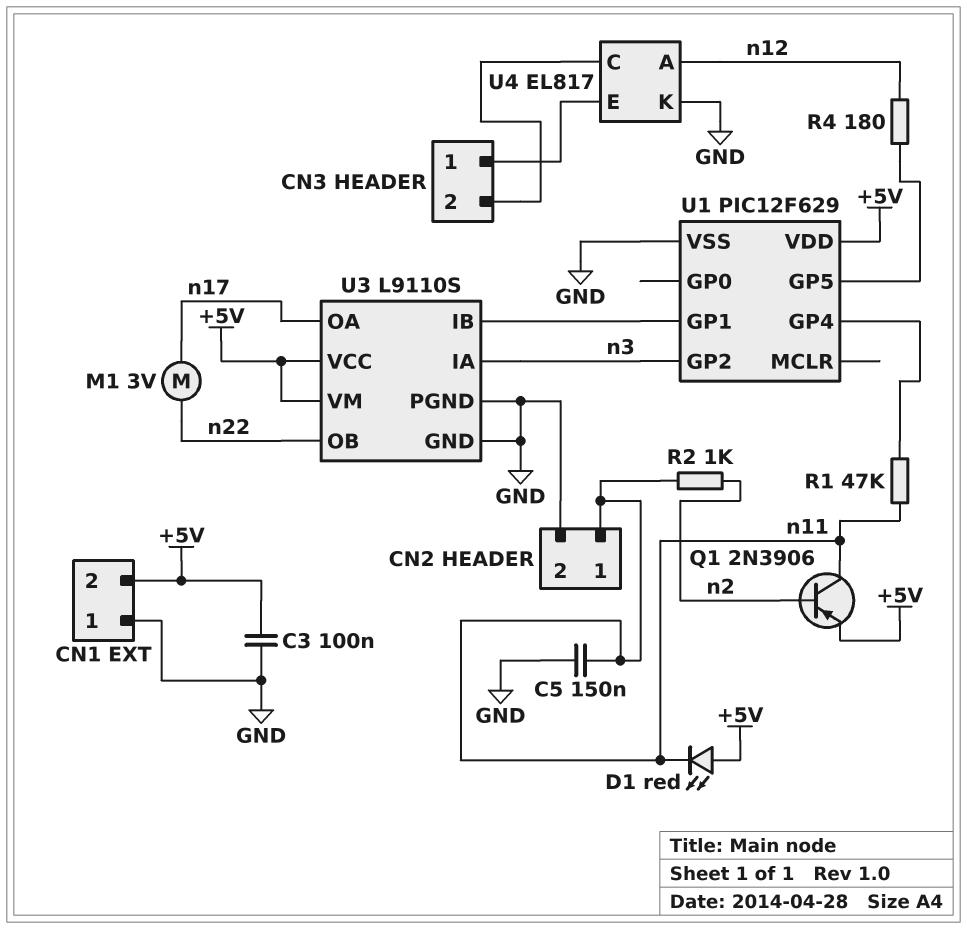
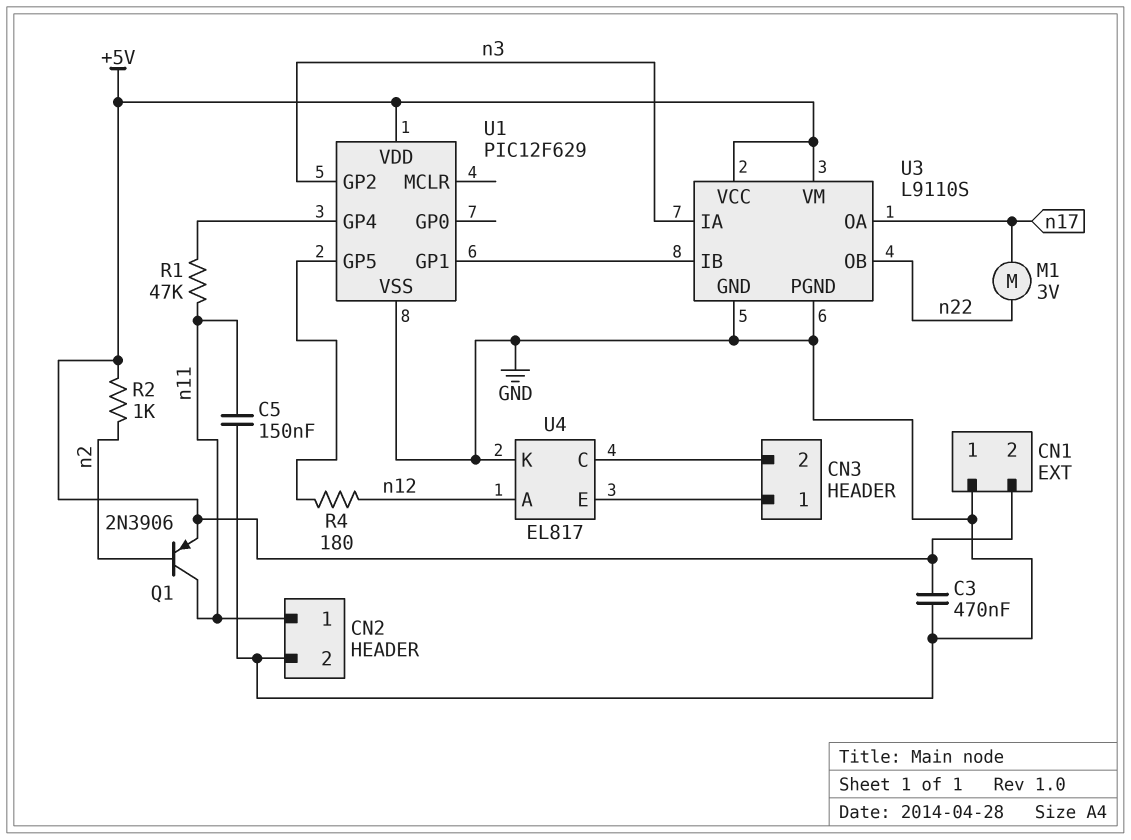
C3: 100nF (+5V, GND) -> 470nF (+5V, GND)
D1: LED red (A +5V, K n11) -> none
R2: 1k (n2, n11) -> 1k (+5V, n2)

